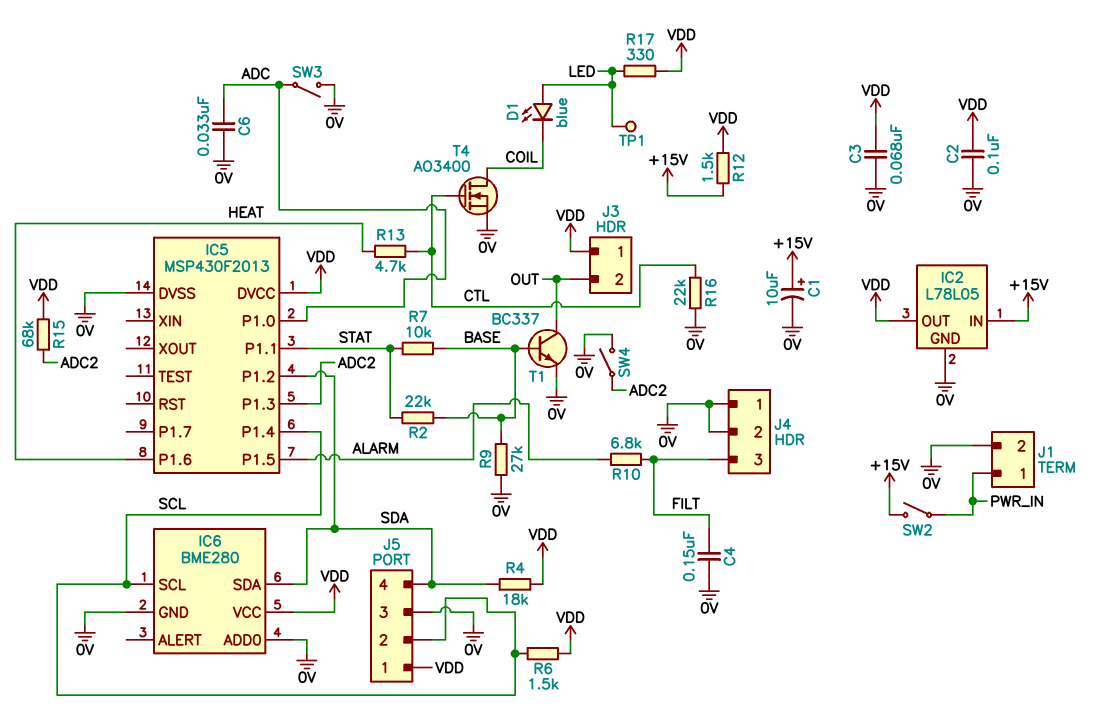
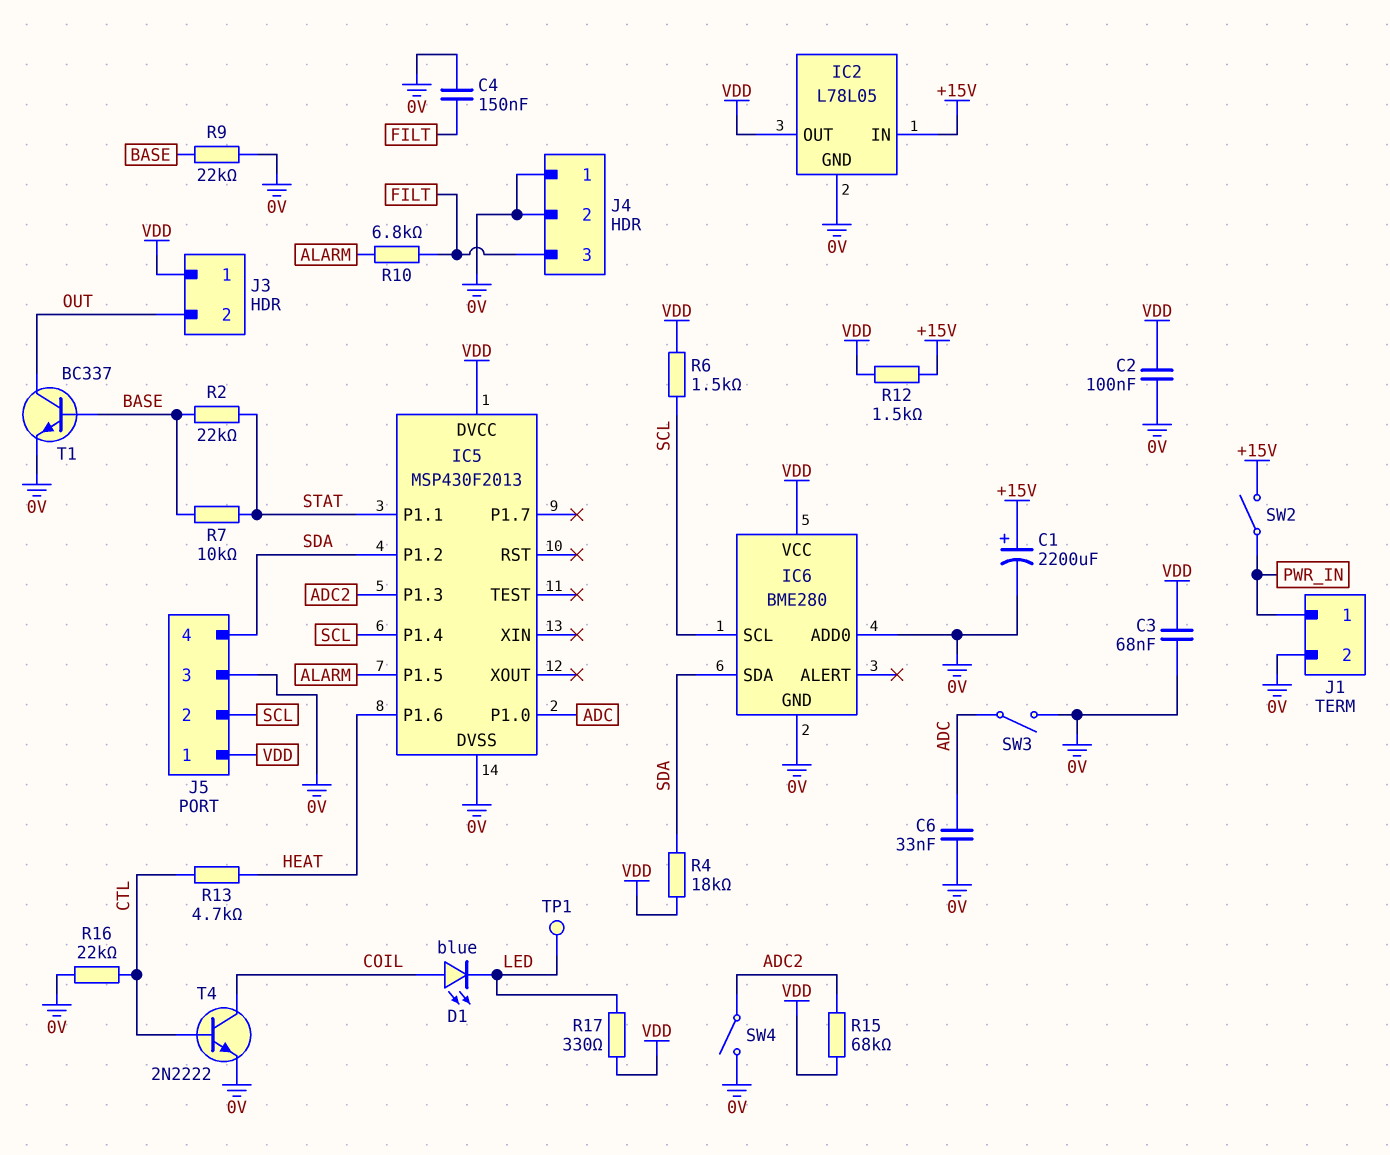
C1: 10uF (plus +15V, minus 0V) -> 2200uF (plus +15V, minus 0V)
D1: LED blue (A LED, K COIL) -> LED blue (A COIL, K LED)
R9: 27k (0V, BASE) -> 22k (0V, BASE)
T4: NMOS AO3400 (G CTL, D COIL, S 0V) -> NPN 2N2222 (B CTL, C COIL, E 0V)

